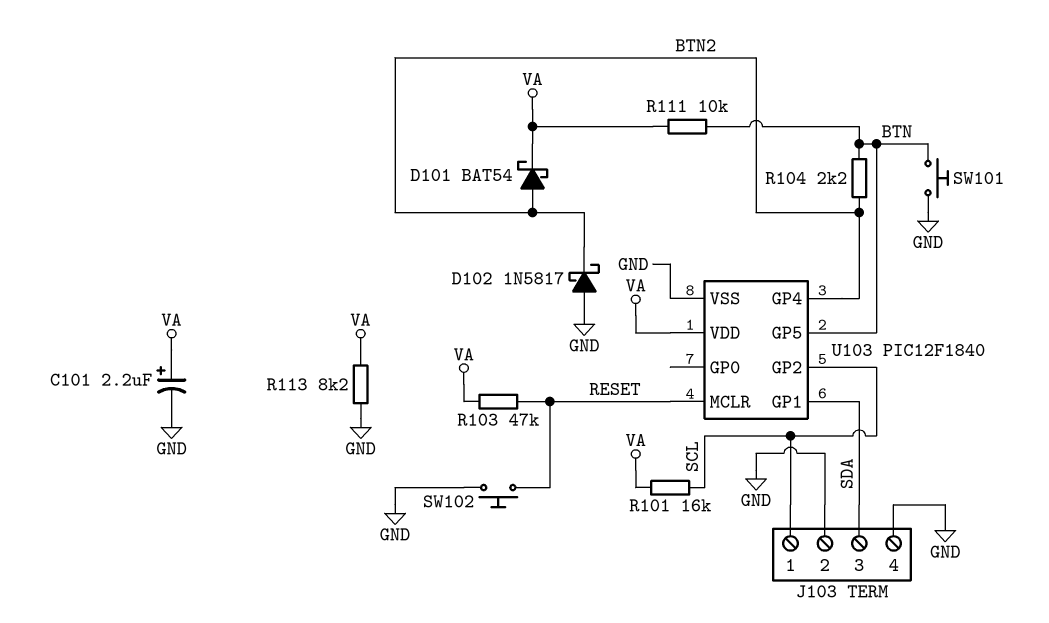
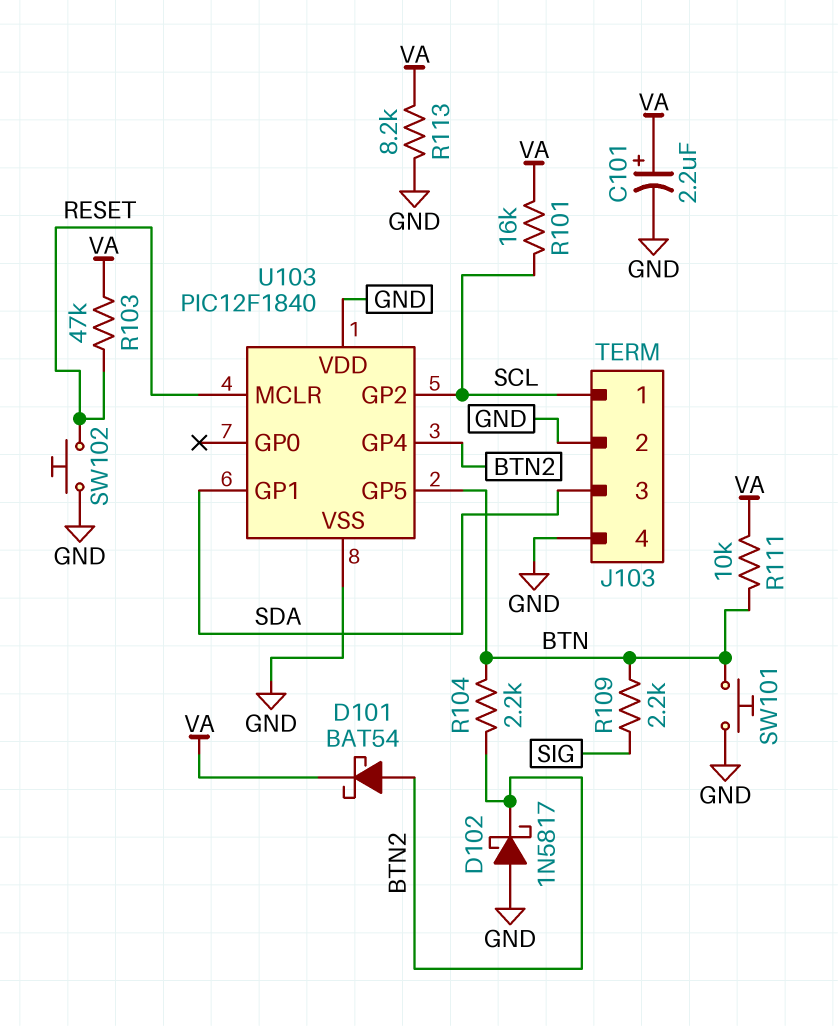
R109: none -> 2.2k (BTN, SIG)
U103 pin VDD: VA -> GND

